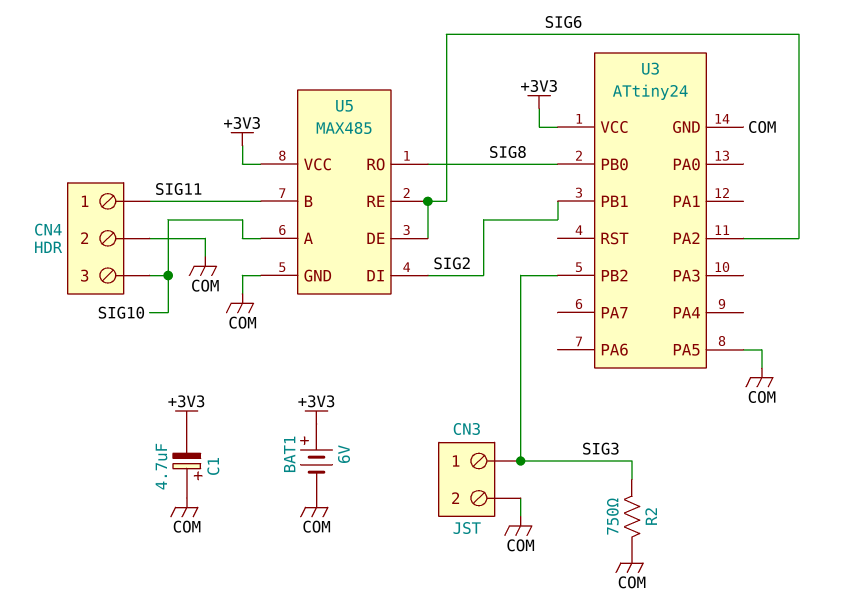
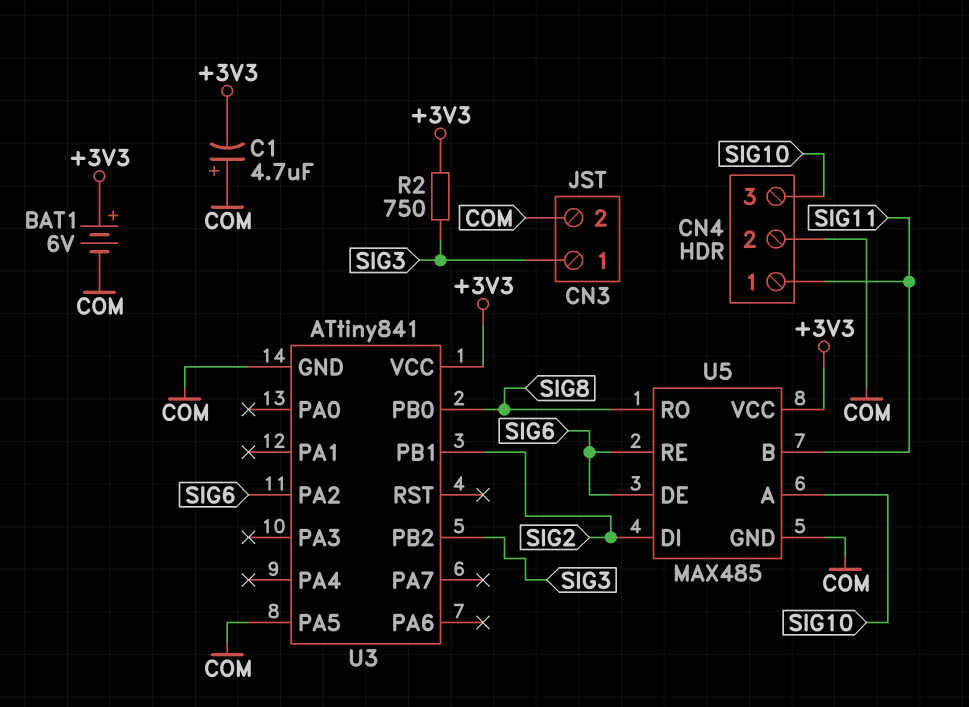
R2: 750 (COM, SIG3) -> 750 (+3V3, SIG3)
U3: ATtiny24 -> ATtiny841

